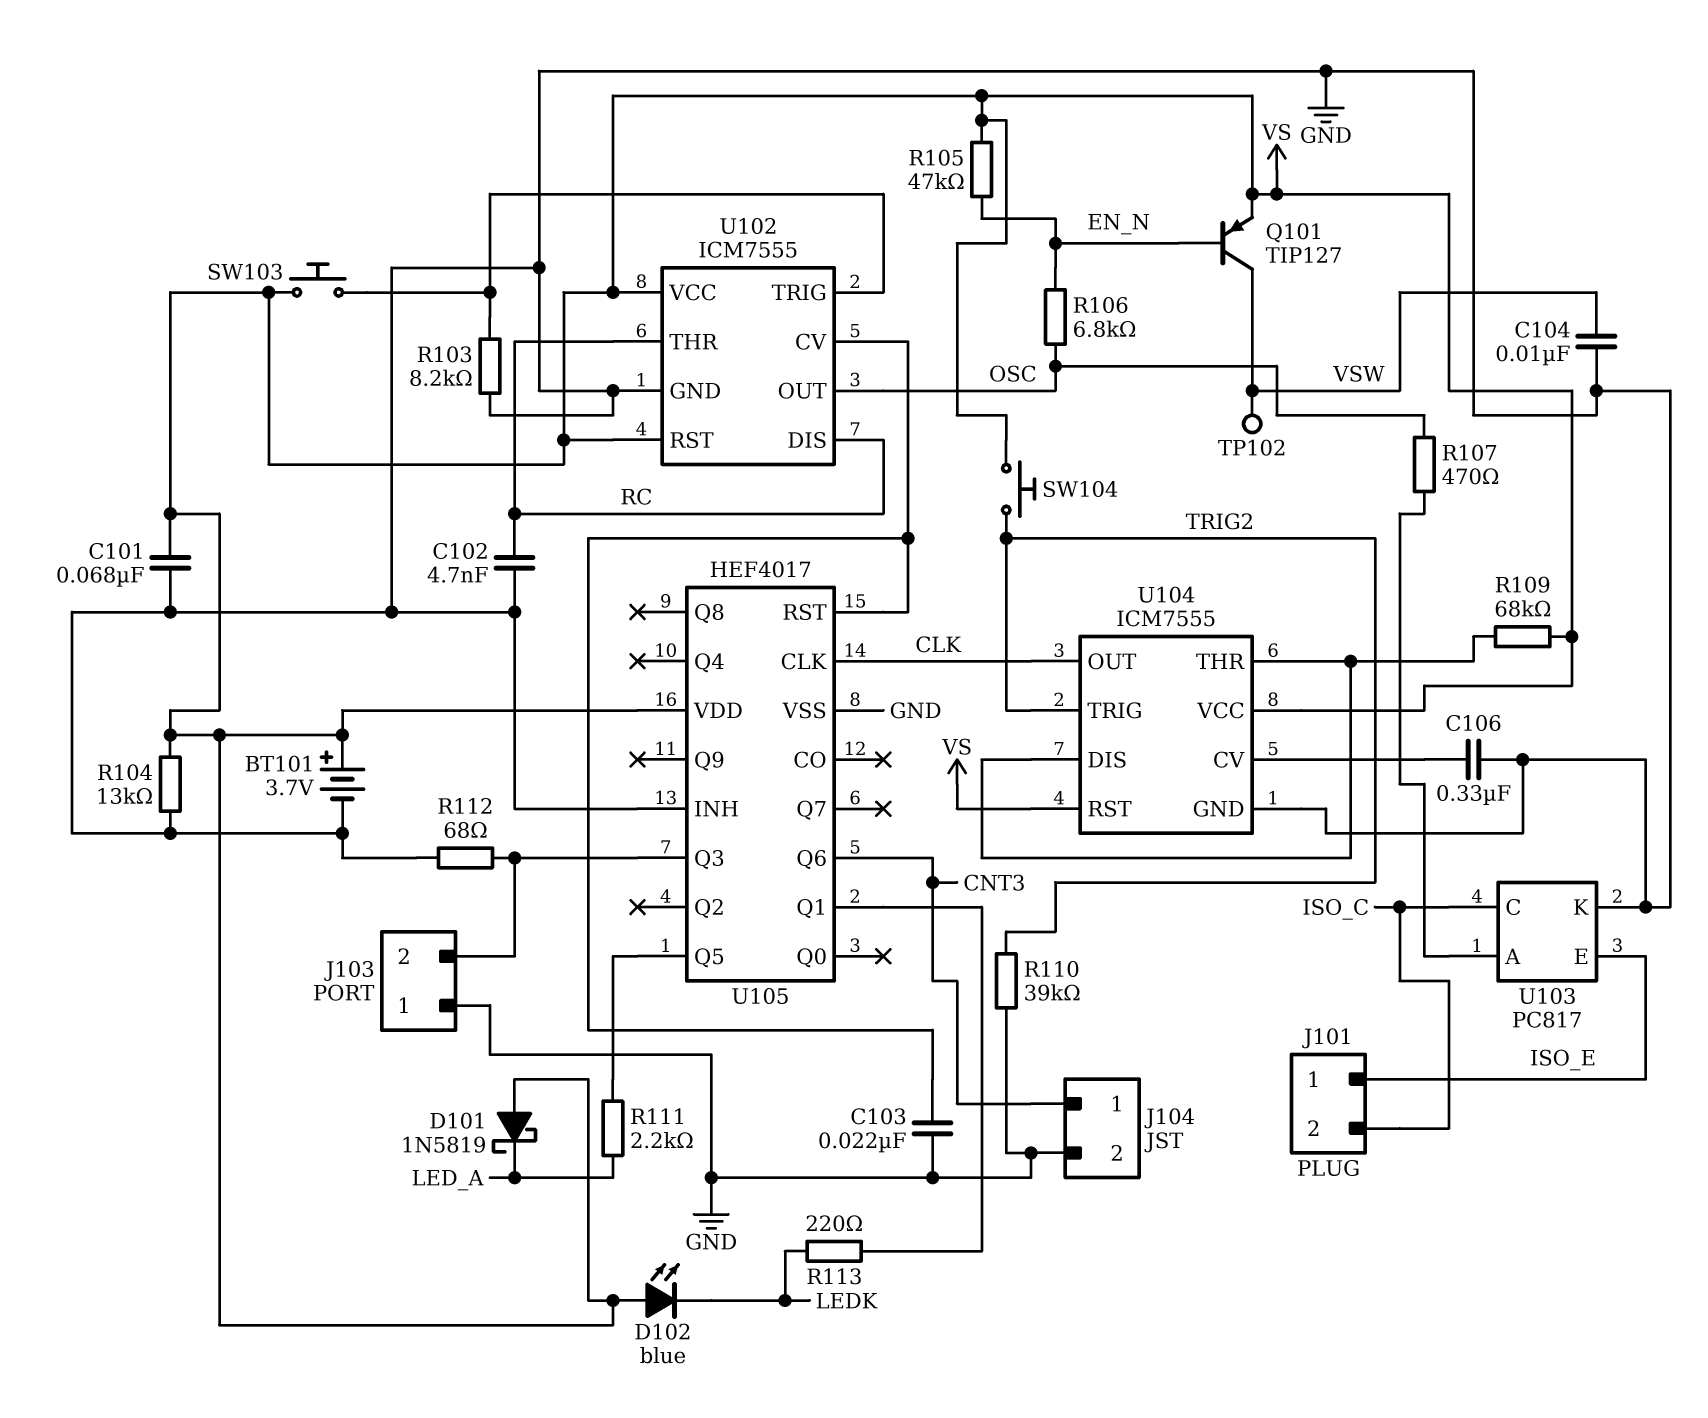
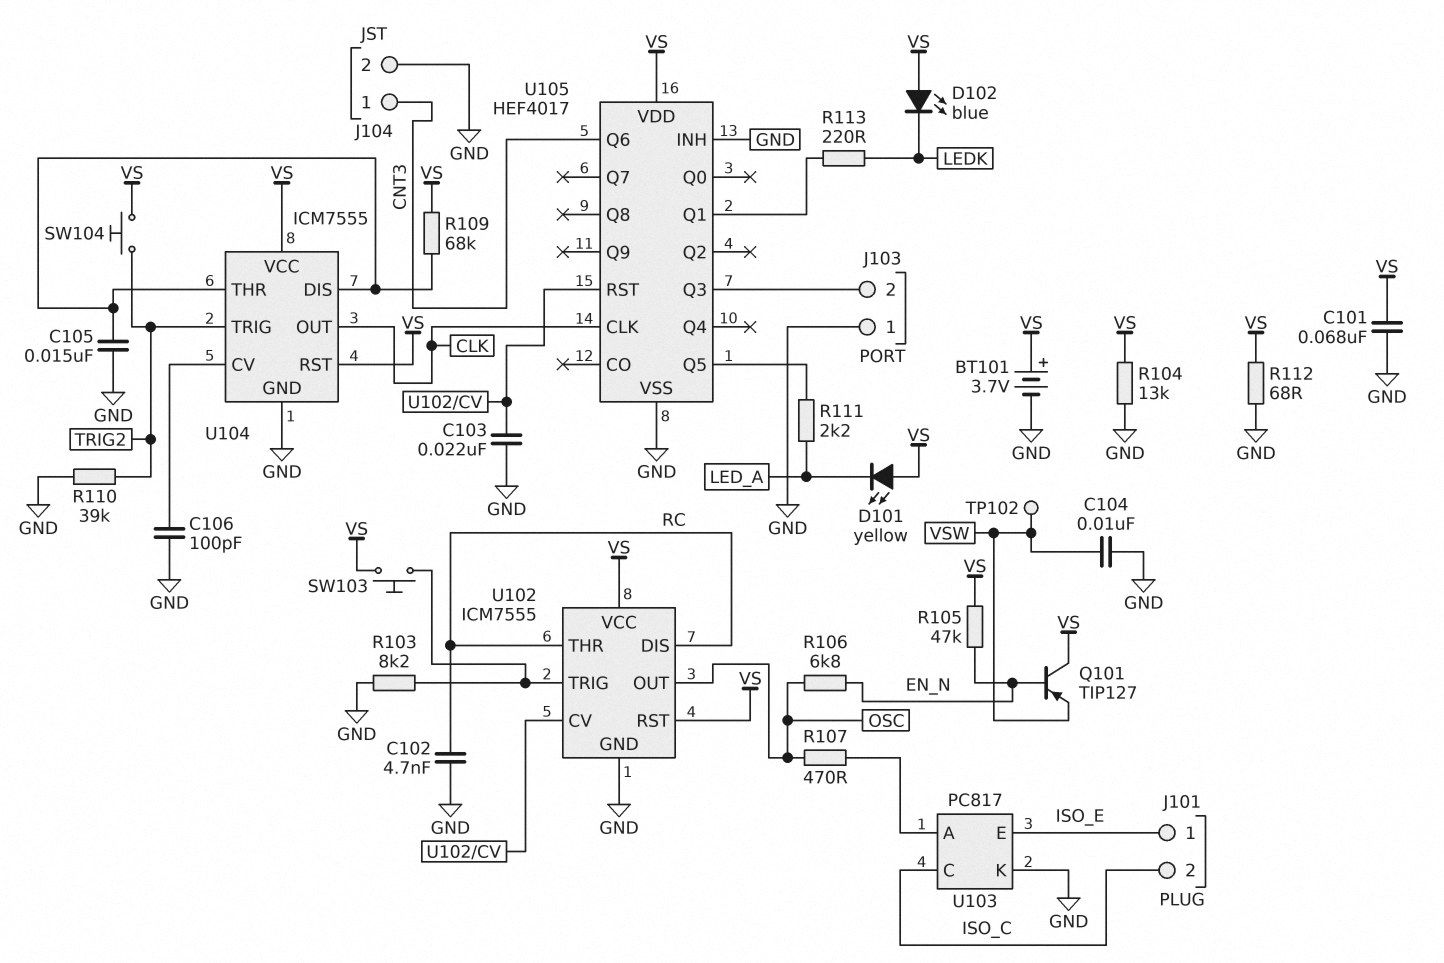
C105: none -> 15nF (GND, U104/DIS)
C106: 330nF (GND, U104/CV) -> 100pF (GND, U104/CV)
D101: schottky 1N5819 (A VS, K LED_A) -> LED yellow (A VS, K LED_A)
Q101: PNP TIP127 (B EN_N, C VSW, E VS) -> PNP TIP127 (B EN_N, C VS, E VSW)
R112: 68 (GND, J103/2) -> 68 (GND, VS)

